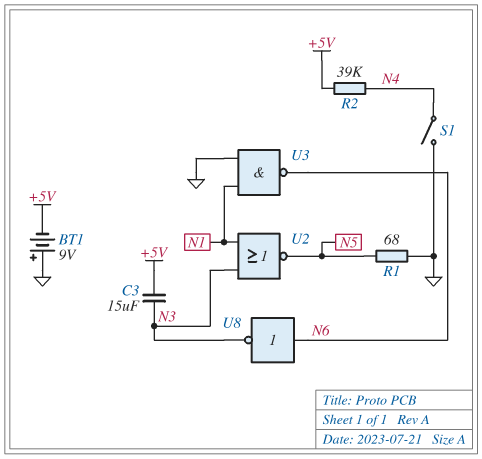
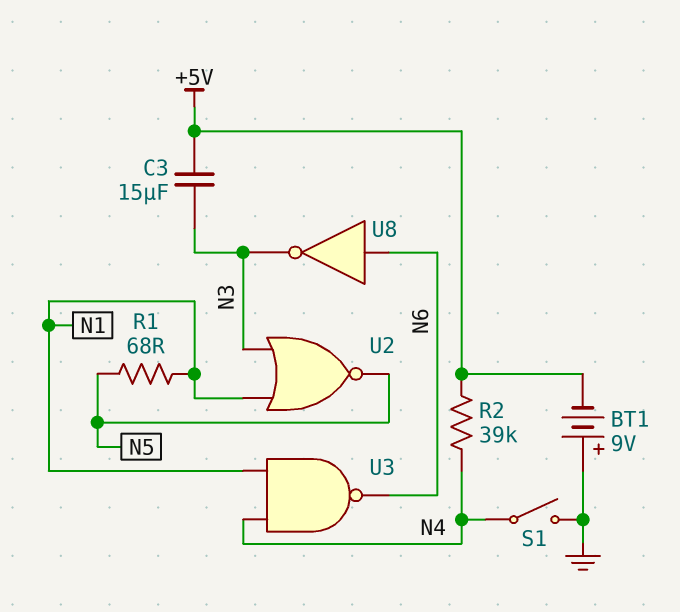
R1: 68 (GND, N5) -> 68 (N1, N5)
U3: NAND (in GND, in N1, out N6) -> NAND (in N1, in N4, out N6)

